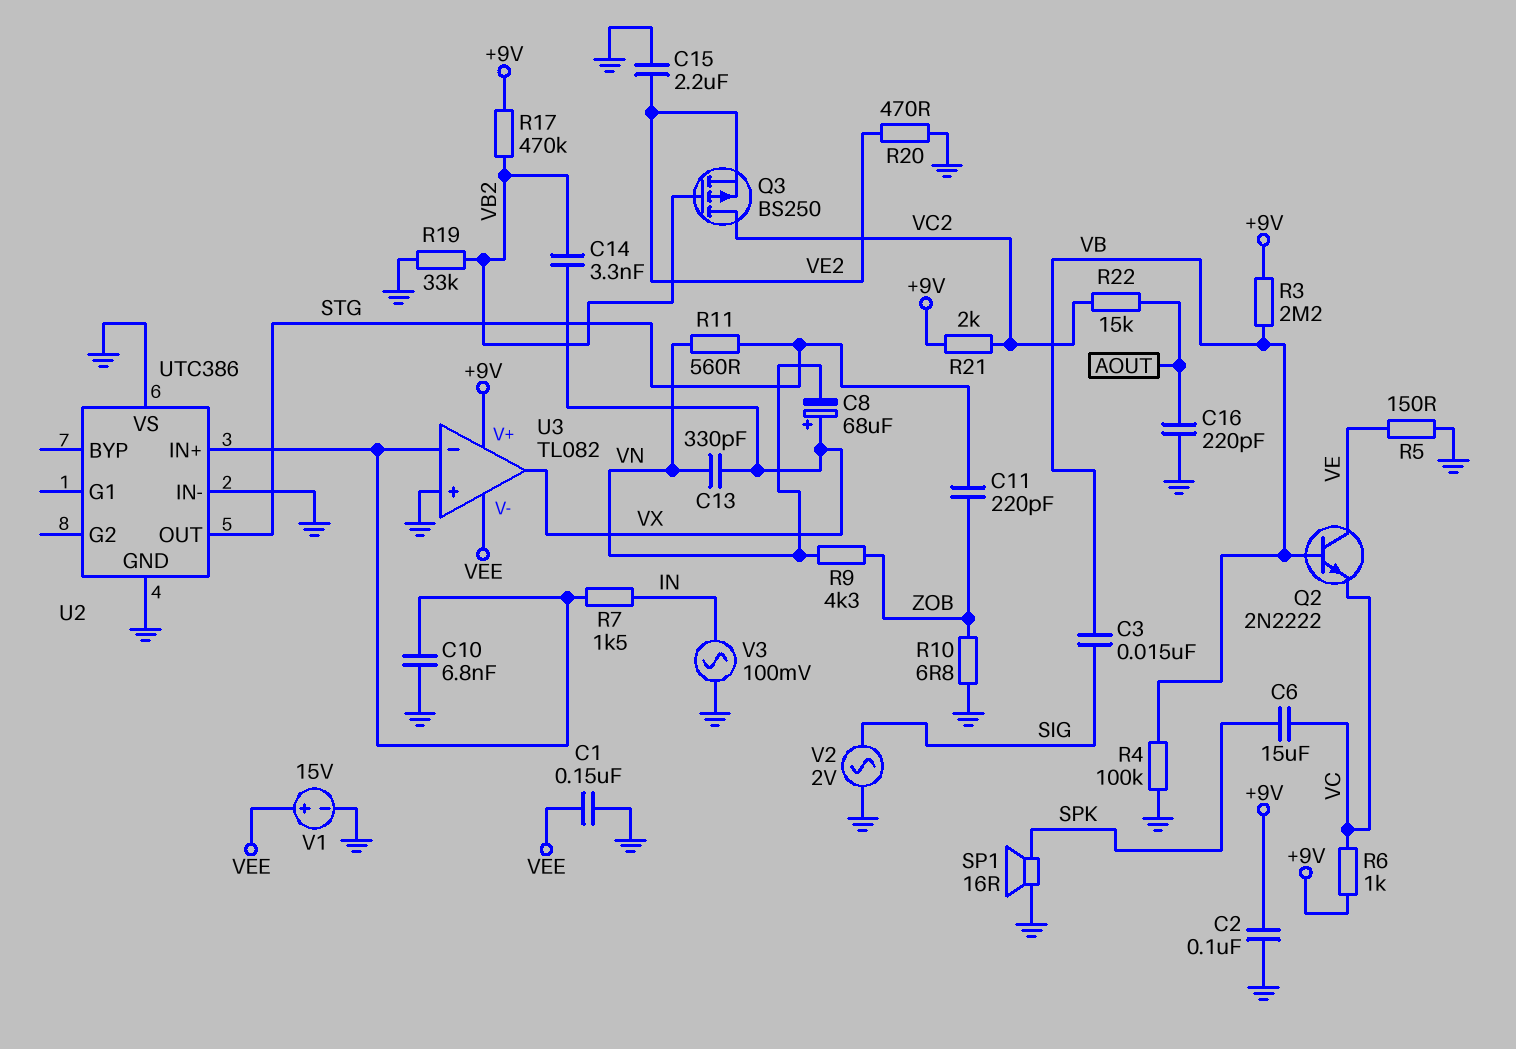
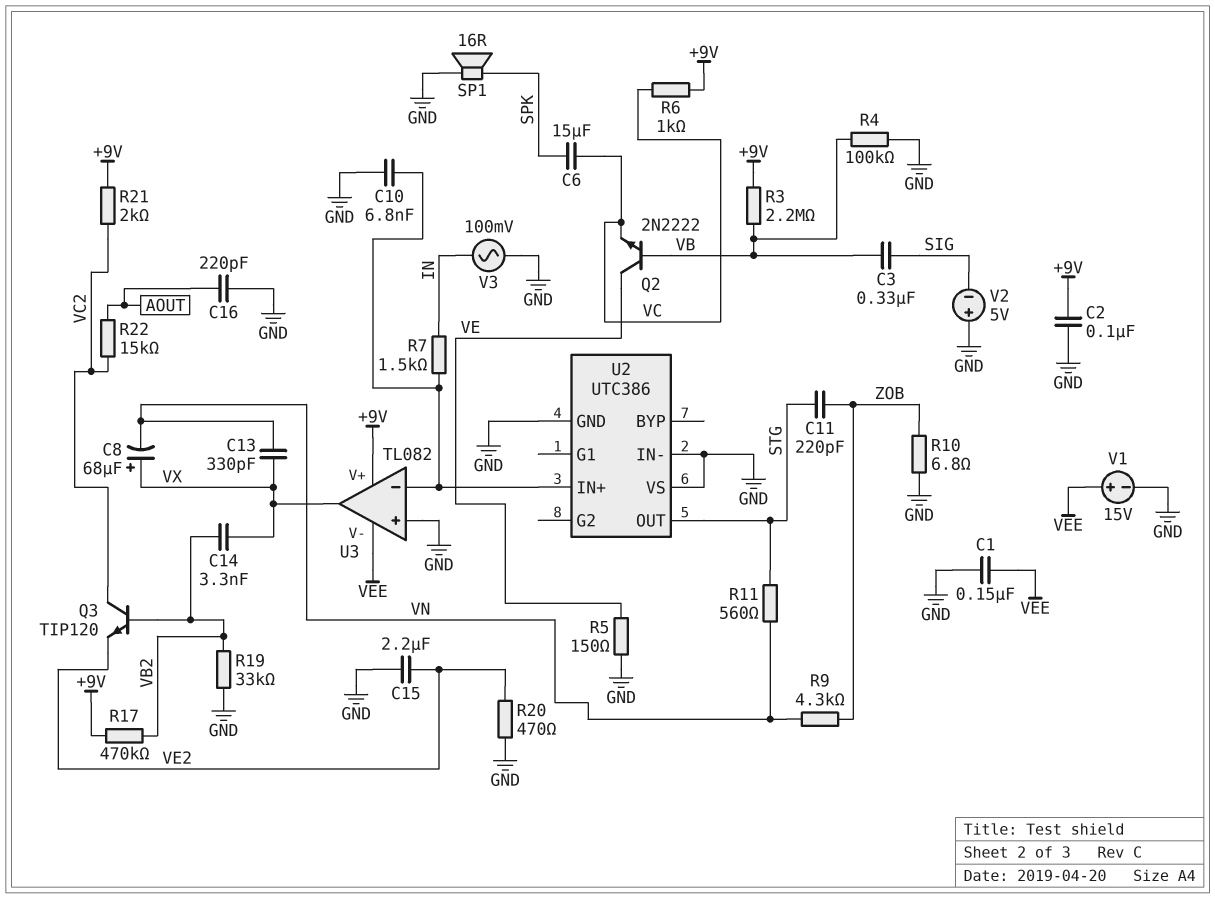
C3: 15nF (SIG, VB) -> 330nF (SIG, VB)
Q3: PMOS BS250 (G VB2, D VC2, S VE2) -> NPN TIP120 (B VB2, C VC2, E VE2)
V2: AC 2V (GND, SIG) -> 5V (plus GND, minus SIG)

